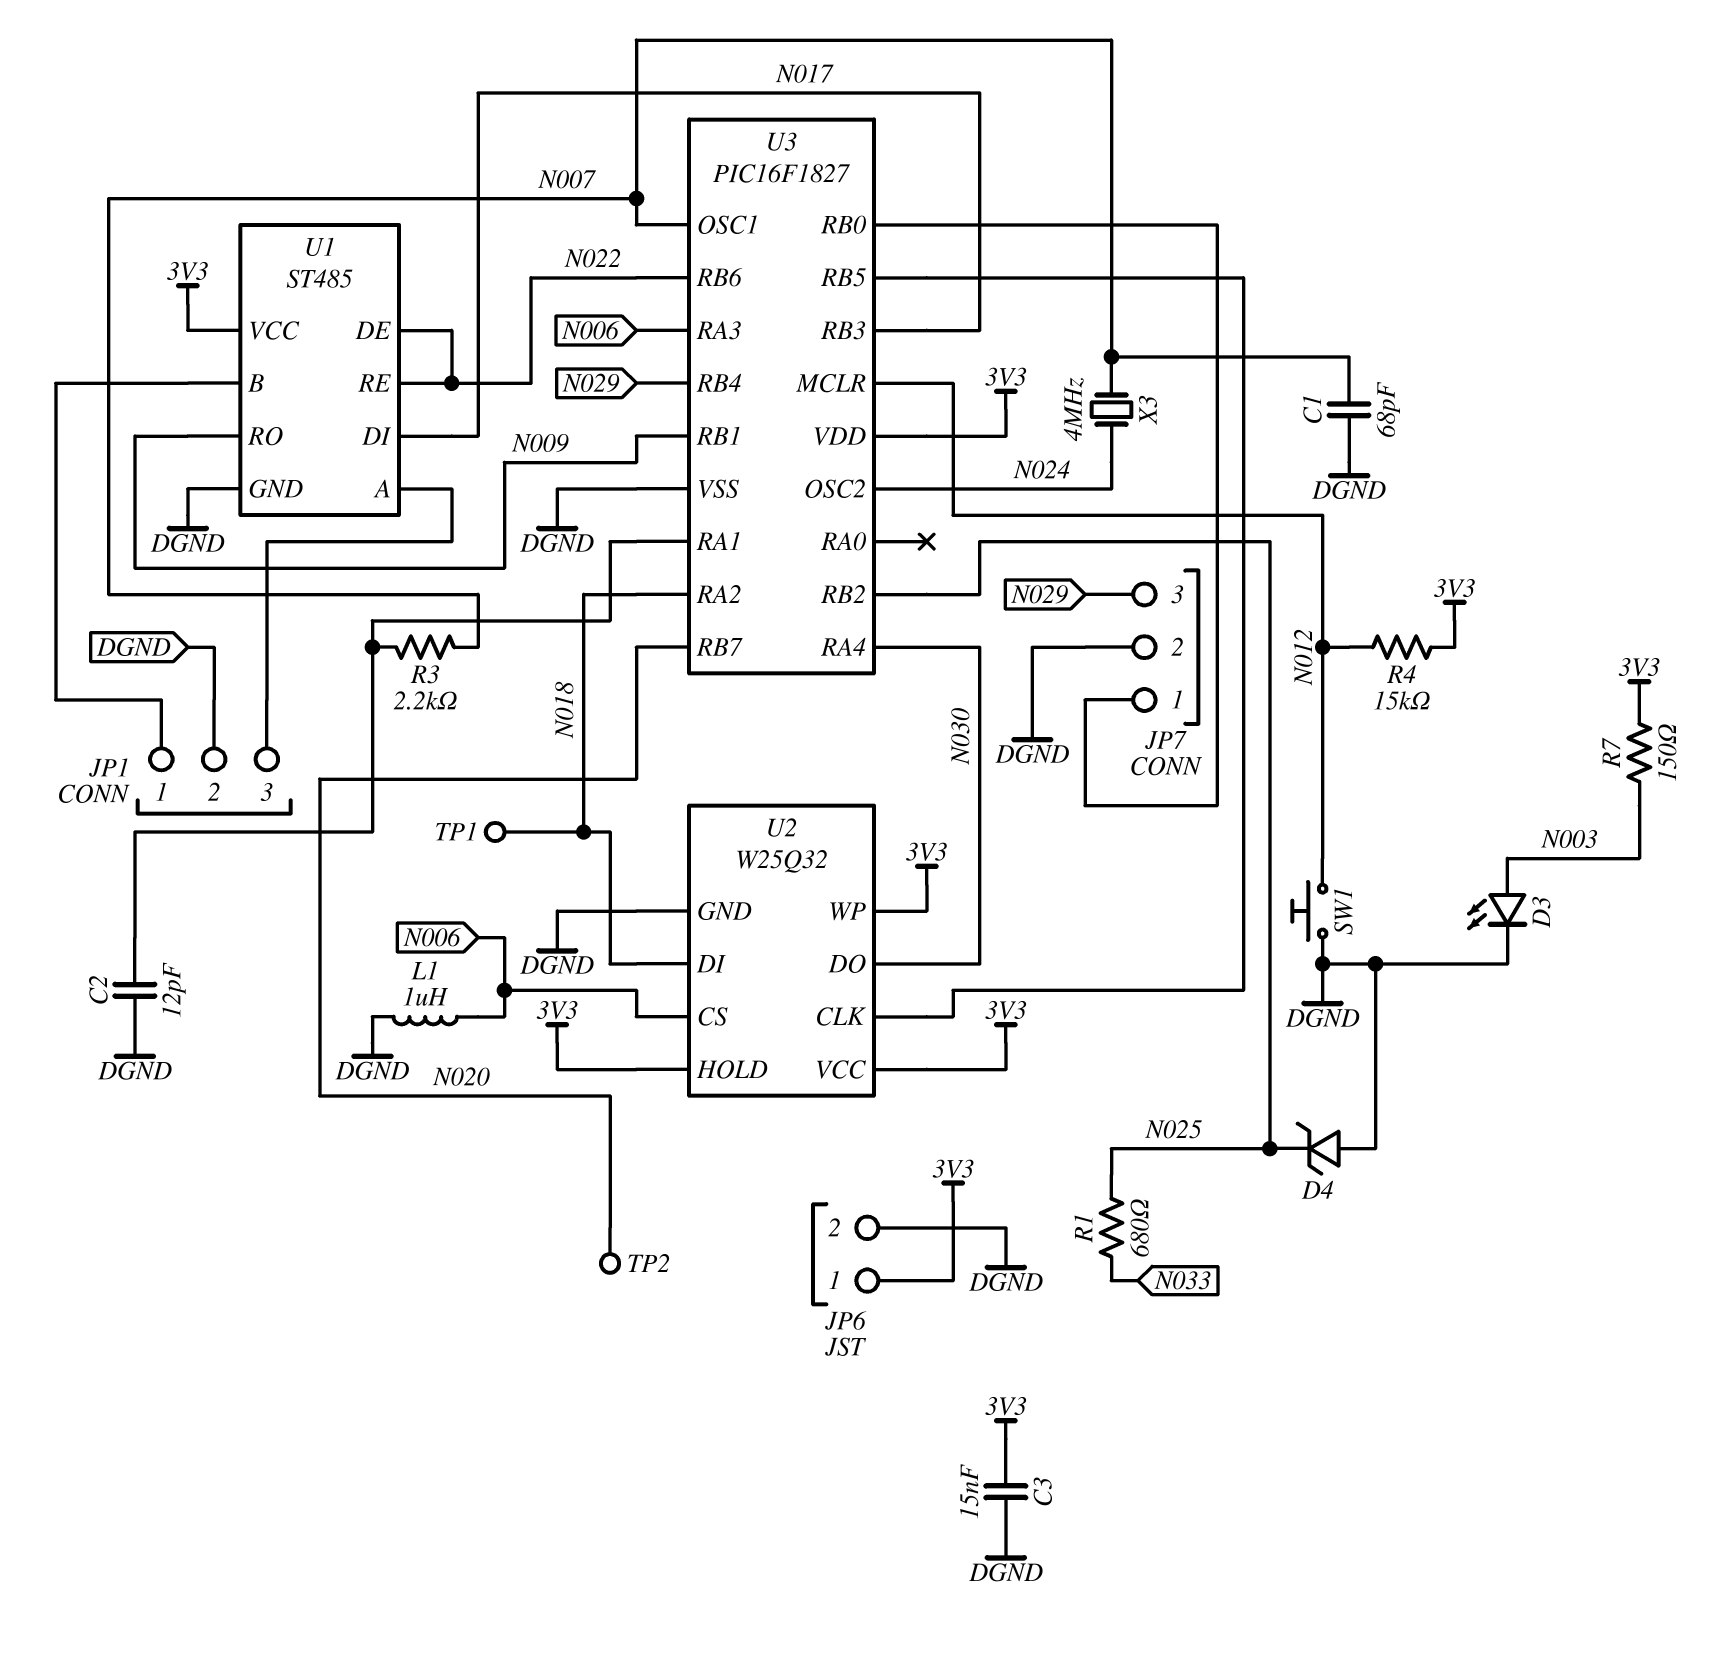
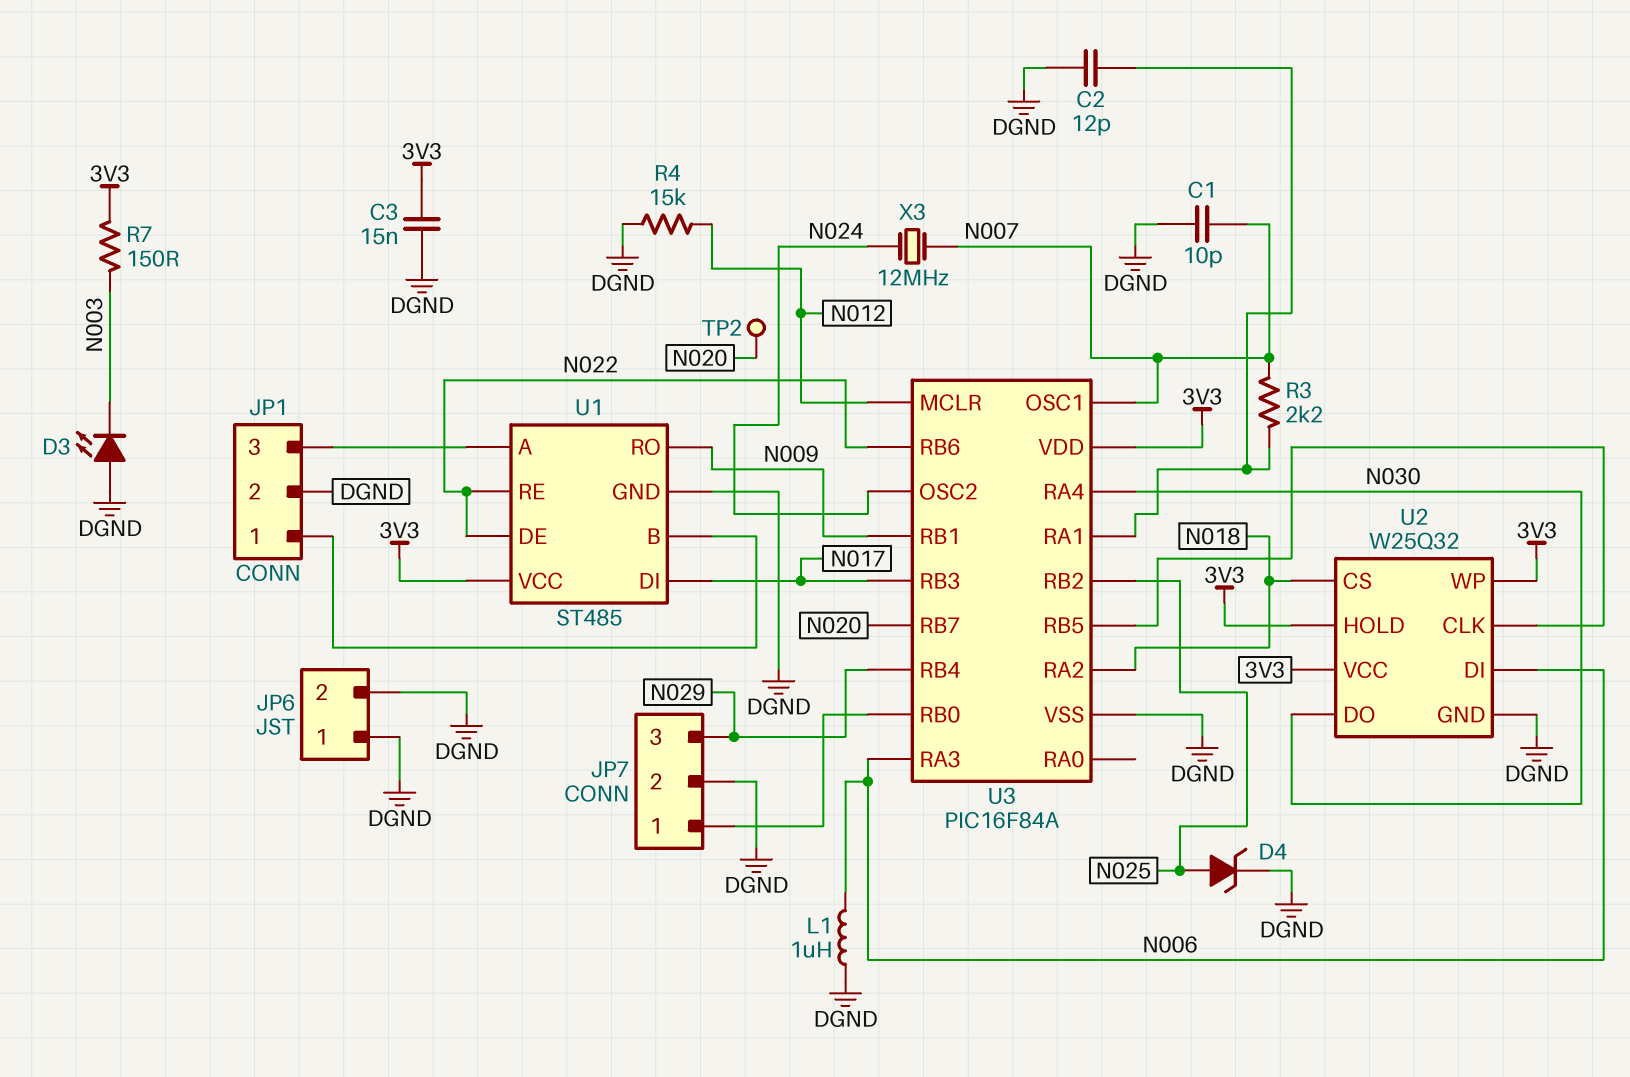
C1: 68pF (DGND, N007) -> 10pF (DGND, N007)
D3: LED (A N003, K DGND) -> LED (A DGND, K N003)
D4: zener (A DGND, K N025) -> zener (A N025, K DGND)
JP6 pin 1: 3V3 -> DGND
R1: 680 (N025, N033) -> none
R4: 15k (3V3, N012) -> 15k (DGND, N012)
SW1: button (DGND, N012) -> none
TP1: test point (N018) -> none
U2 pin CS: N006 -> N018
U2 pin DI: N018 -> N006
U3: PIC16F1827 -> PIC16F84A
X3: 4MHz (N007, N024) -> 12MHz (N007, N024)

